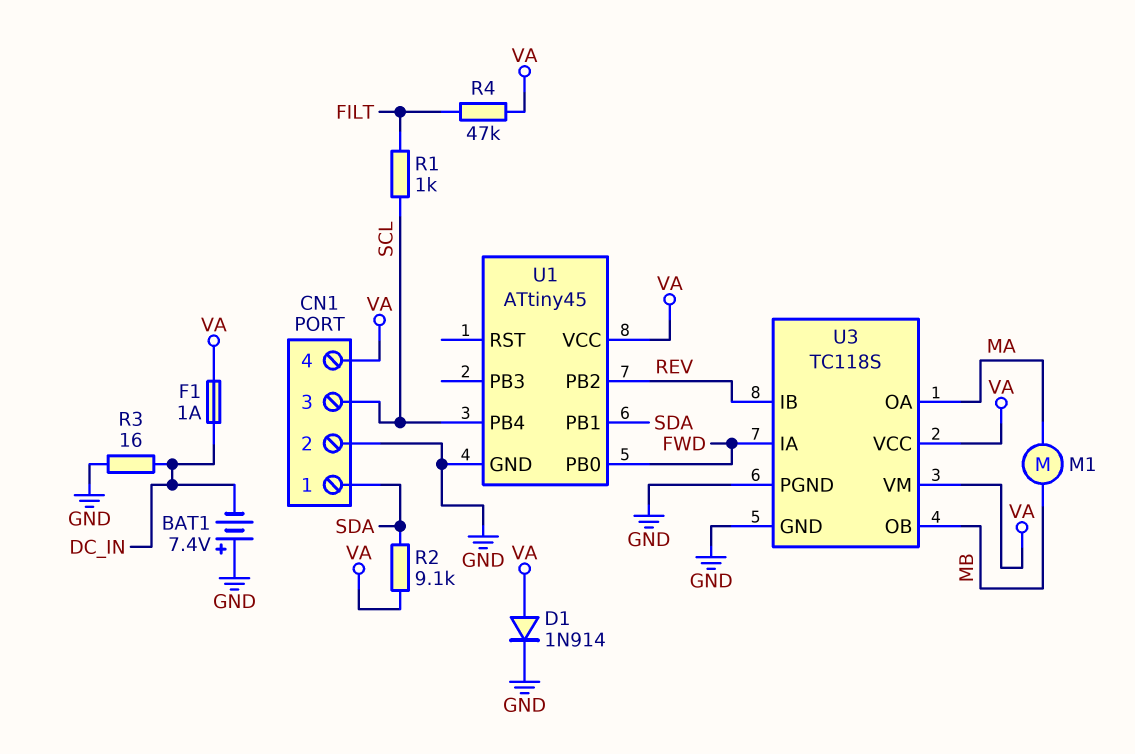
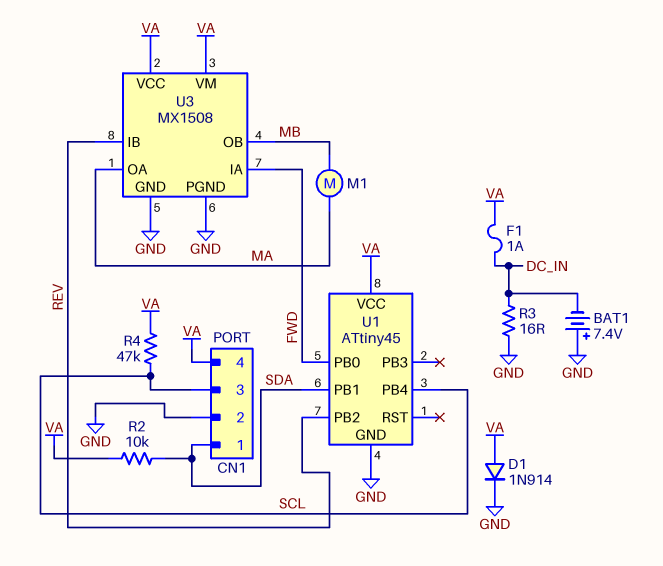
R1: 1k (FILT, SCL) -> none
R2: 9.1k (SDA, VA) -> 10k (SDA, VA)
R4: 47k (FILT, VA) -> 47k (SCL, VA)
U3: TC118S -> MX1508

